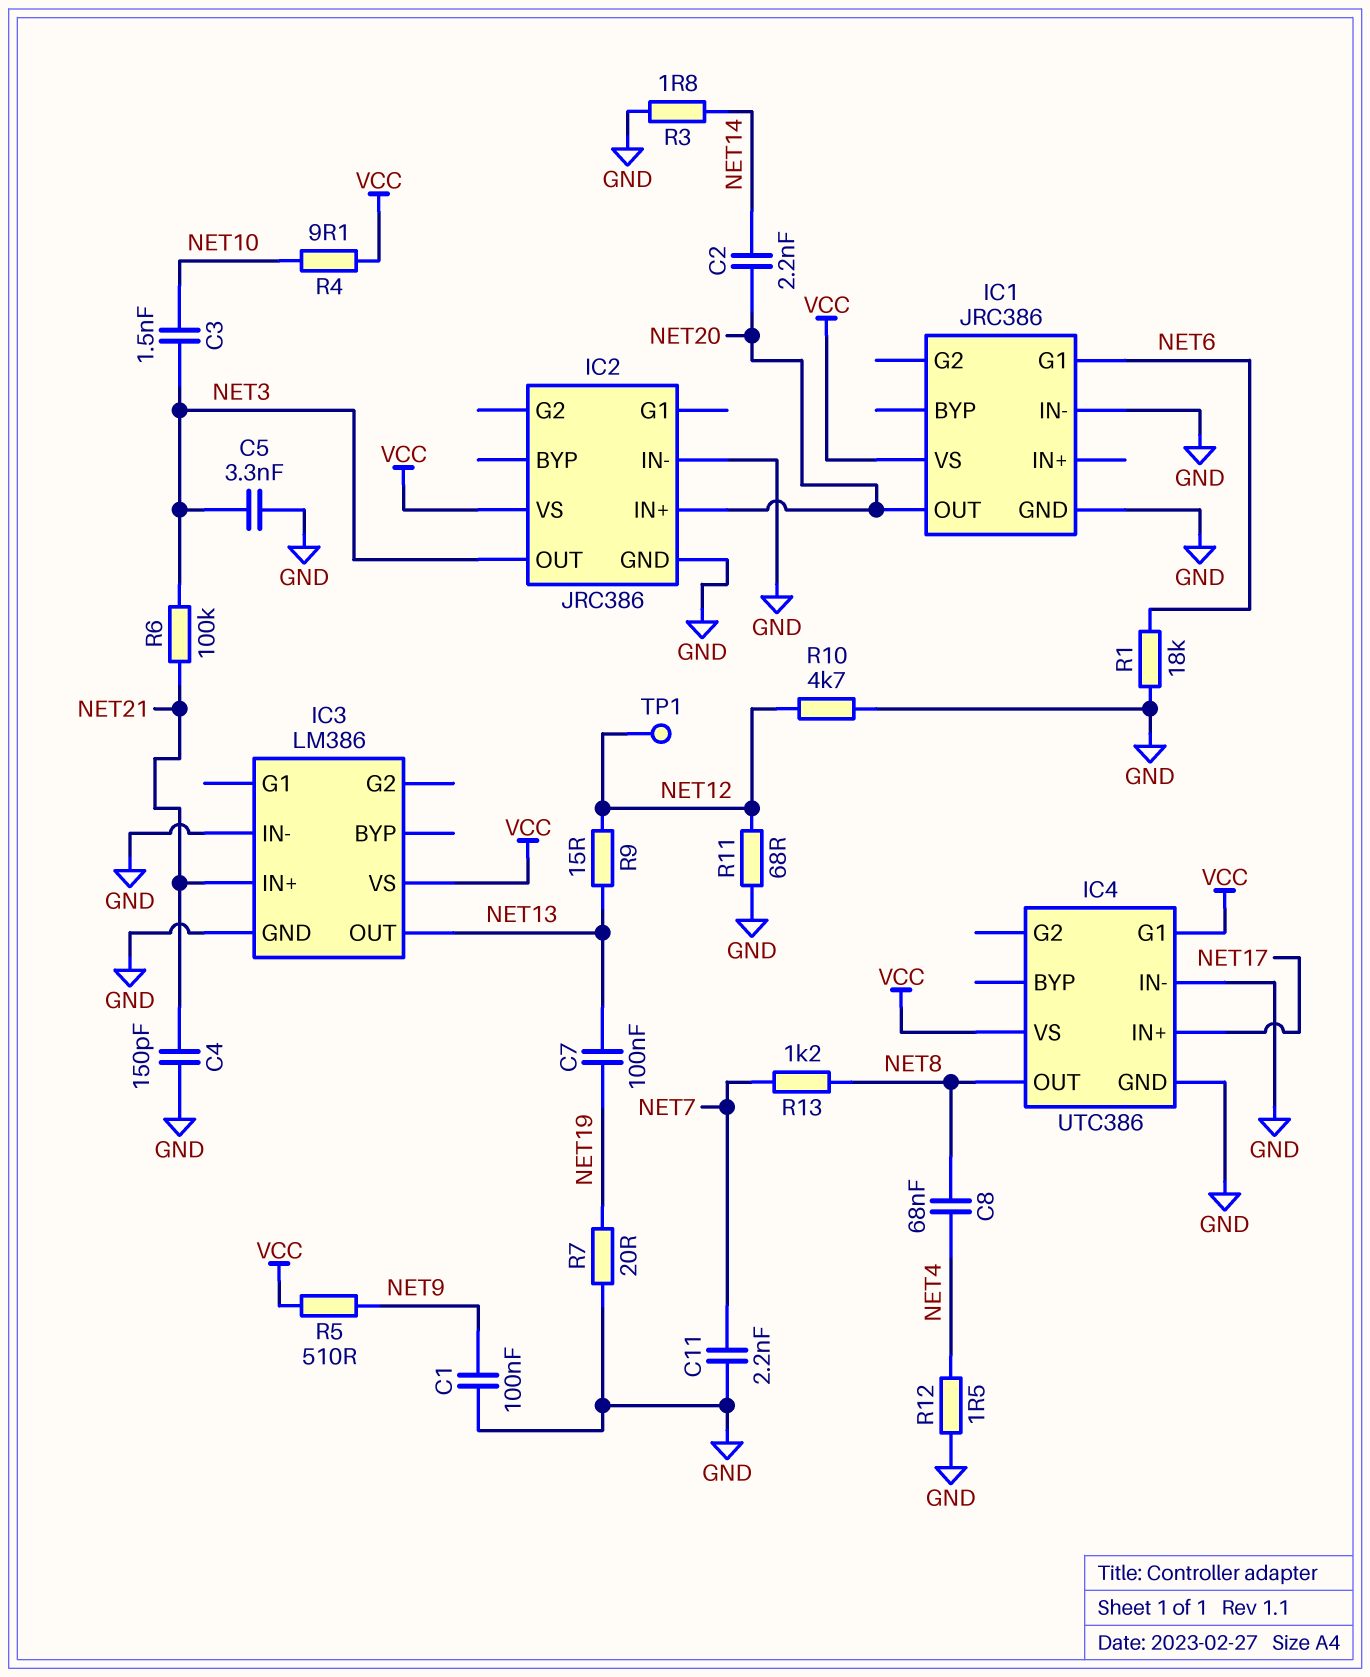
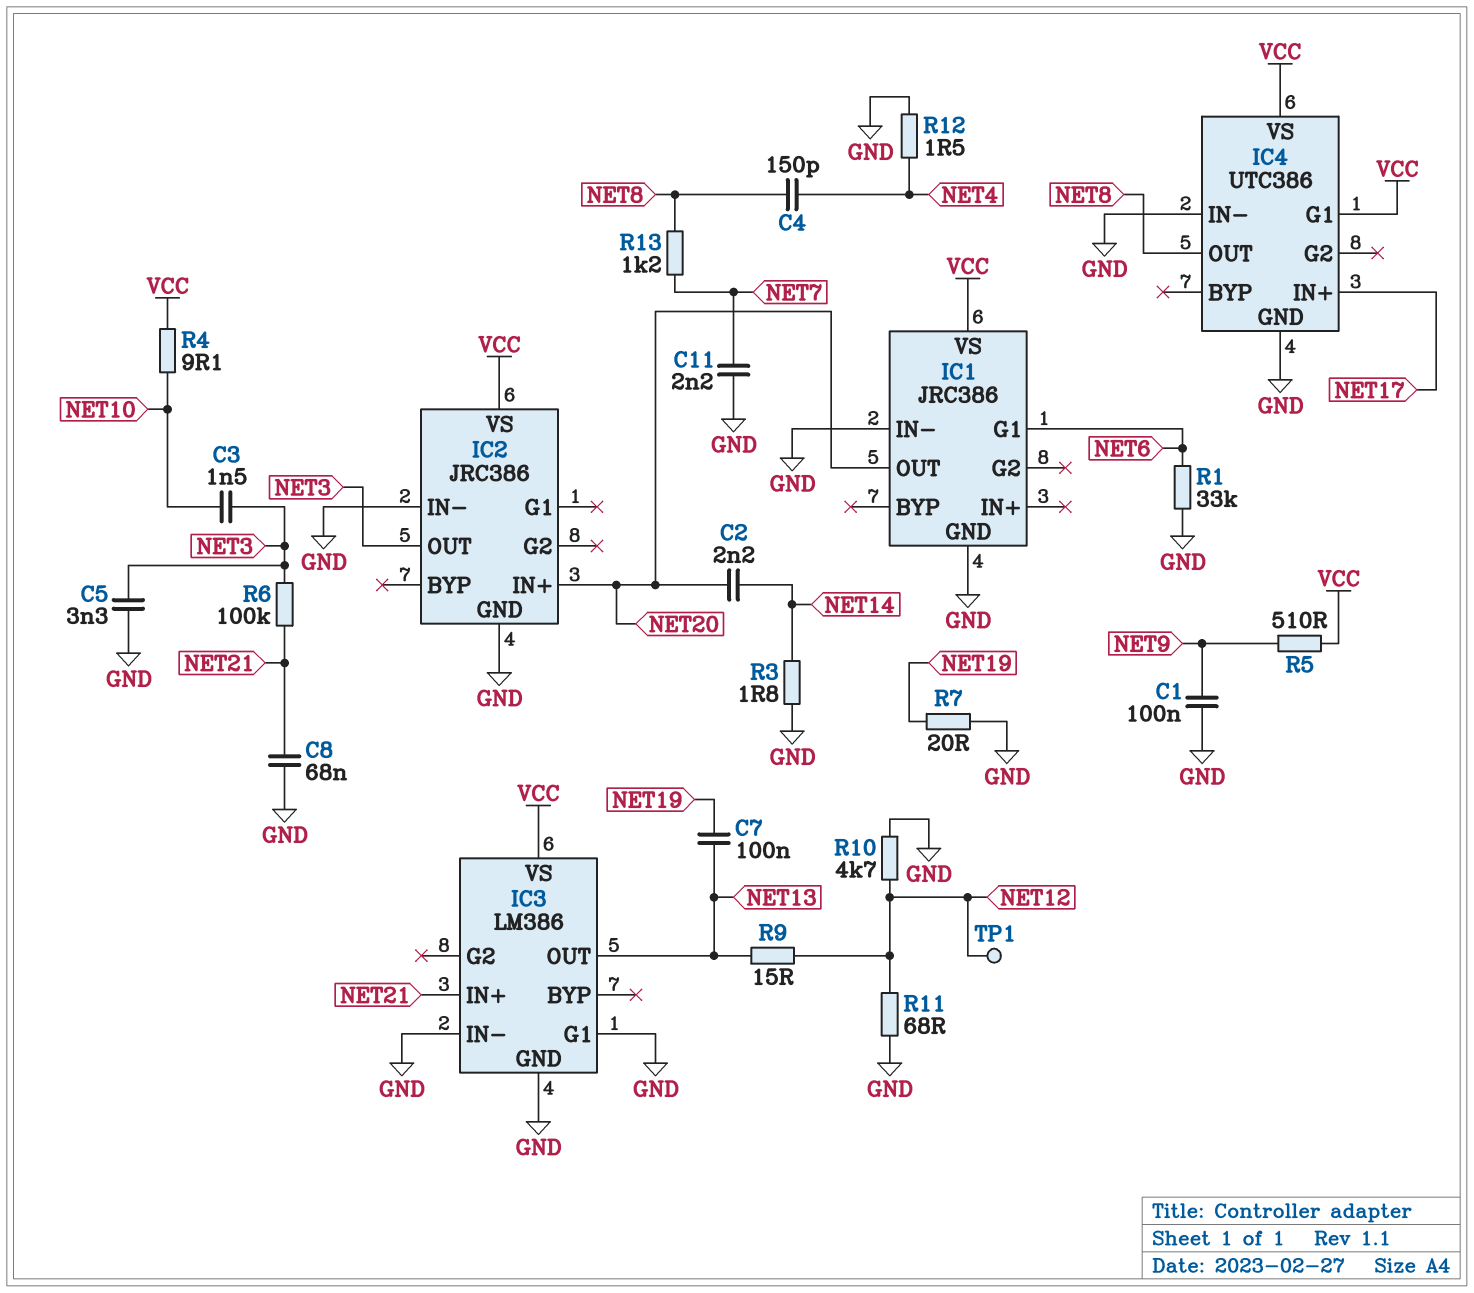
C4: 150pF (GND, NET21) -> 150pF (NET4, NET8)
C8: 68nF (NET4, NET8) -> 68nF (GND, NET21)
IC3 pin G1: none -> GND
R1: 18k (GND, NET6) -> 33k (GND, NET6)

